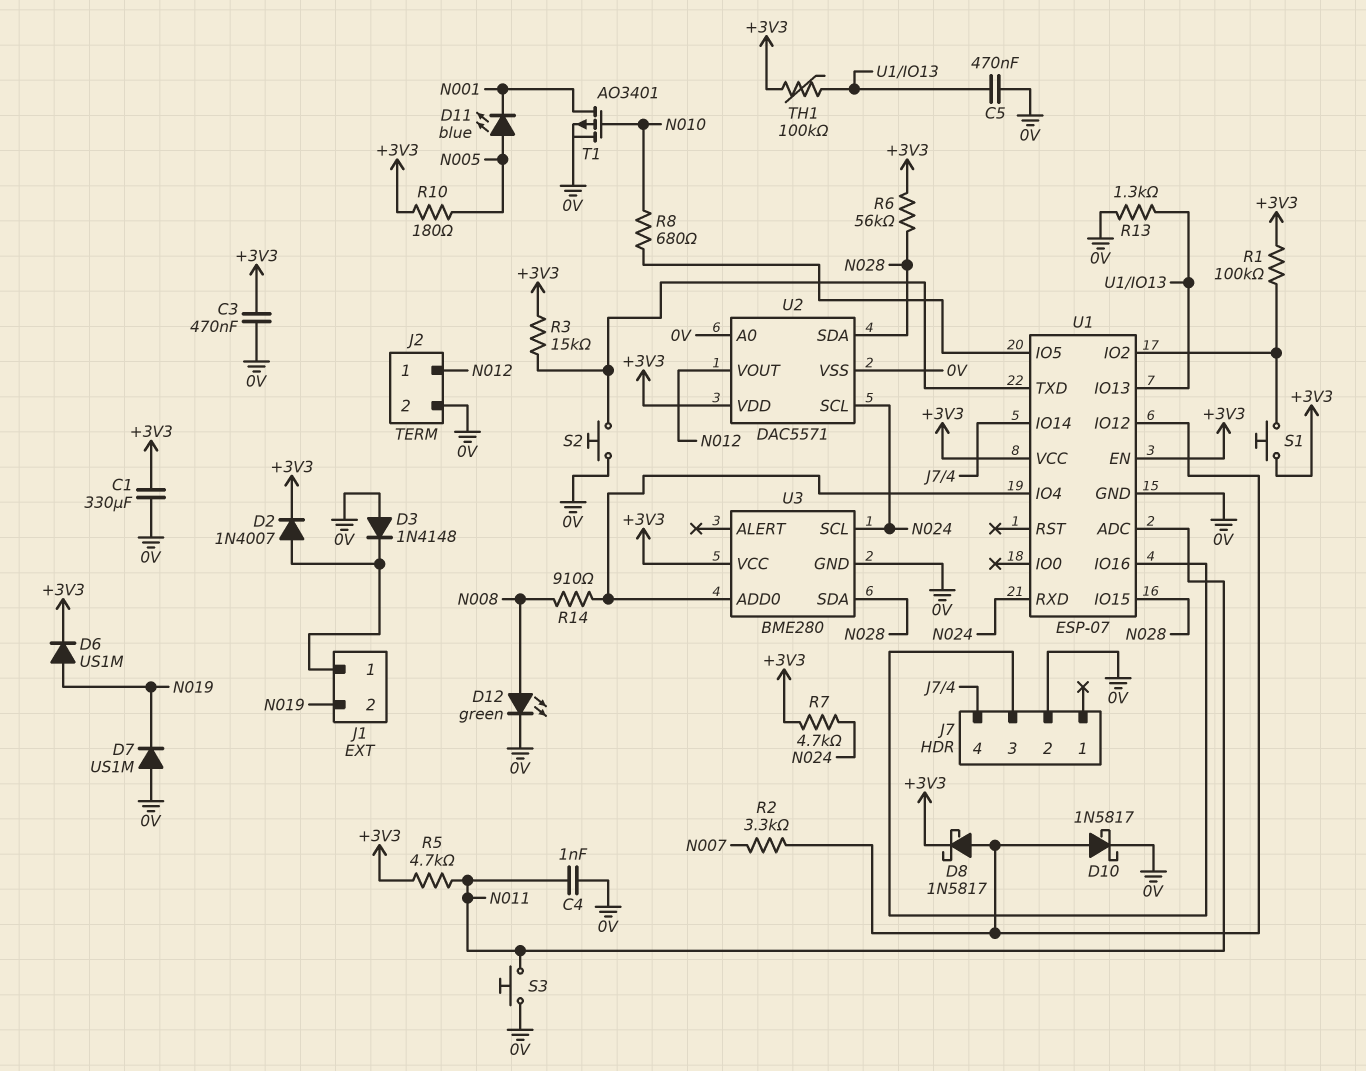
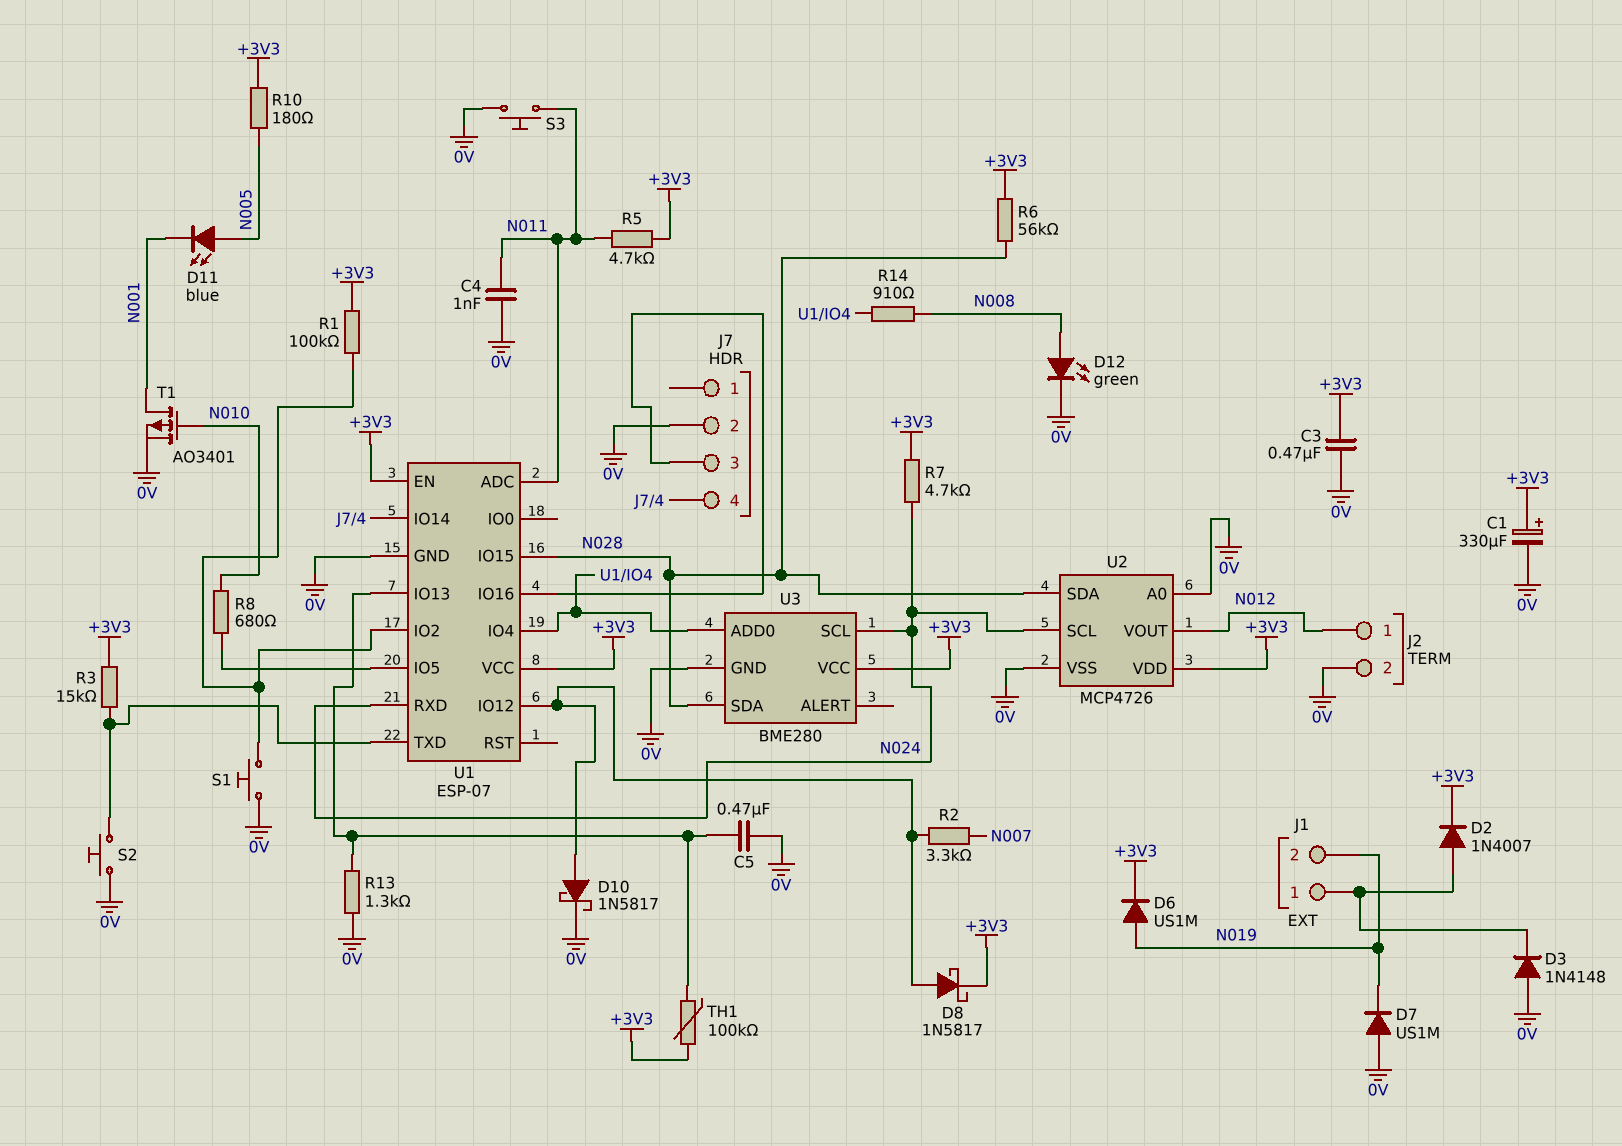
C1: 330uF (+3V3, 0V) -> 330uF (plus +3V3, minus 0V)
S1: button (+3V3, U1/IO2) -> button (0V, U1/IO2)
U2: DAC5571 -> MCP4726

